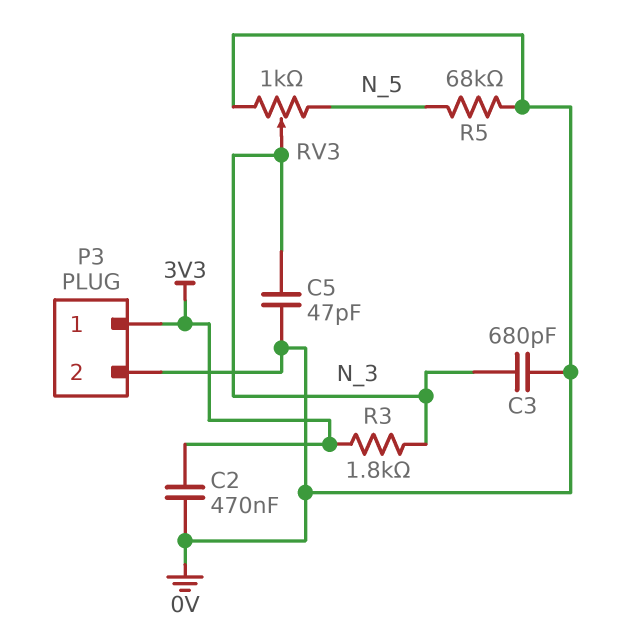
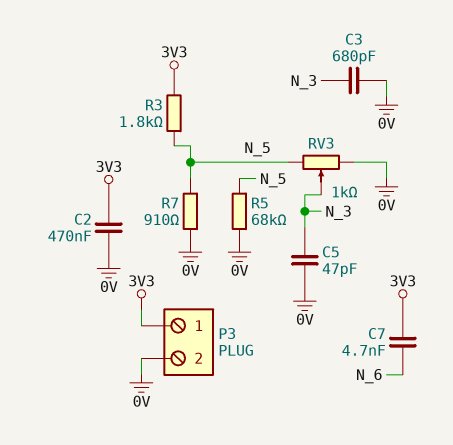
C7: none -> 4.7nF (3V3, N_6)
R3: 1.8k (3V3, N_3) -> 1.8k (3V3, N_5)
R7: none -> 910 (0V, N_5)

